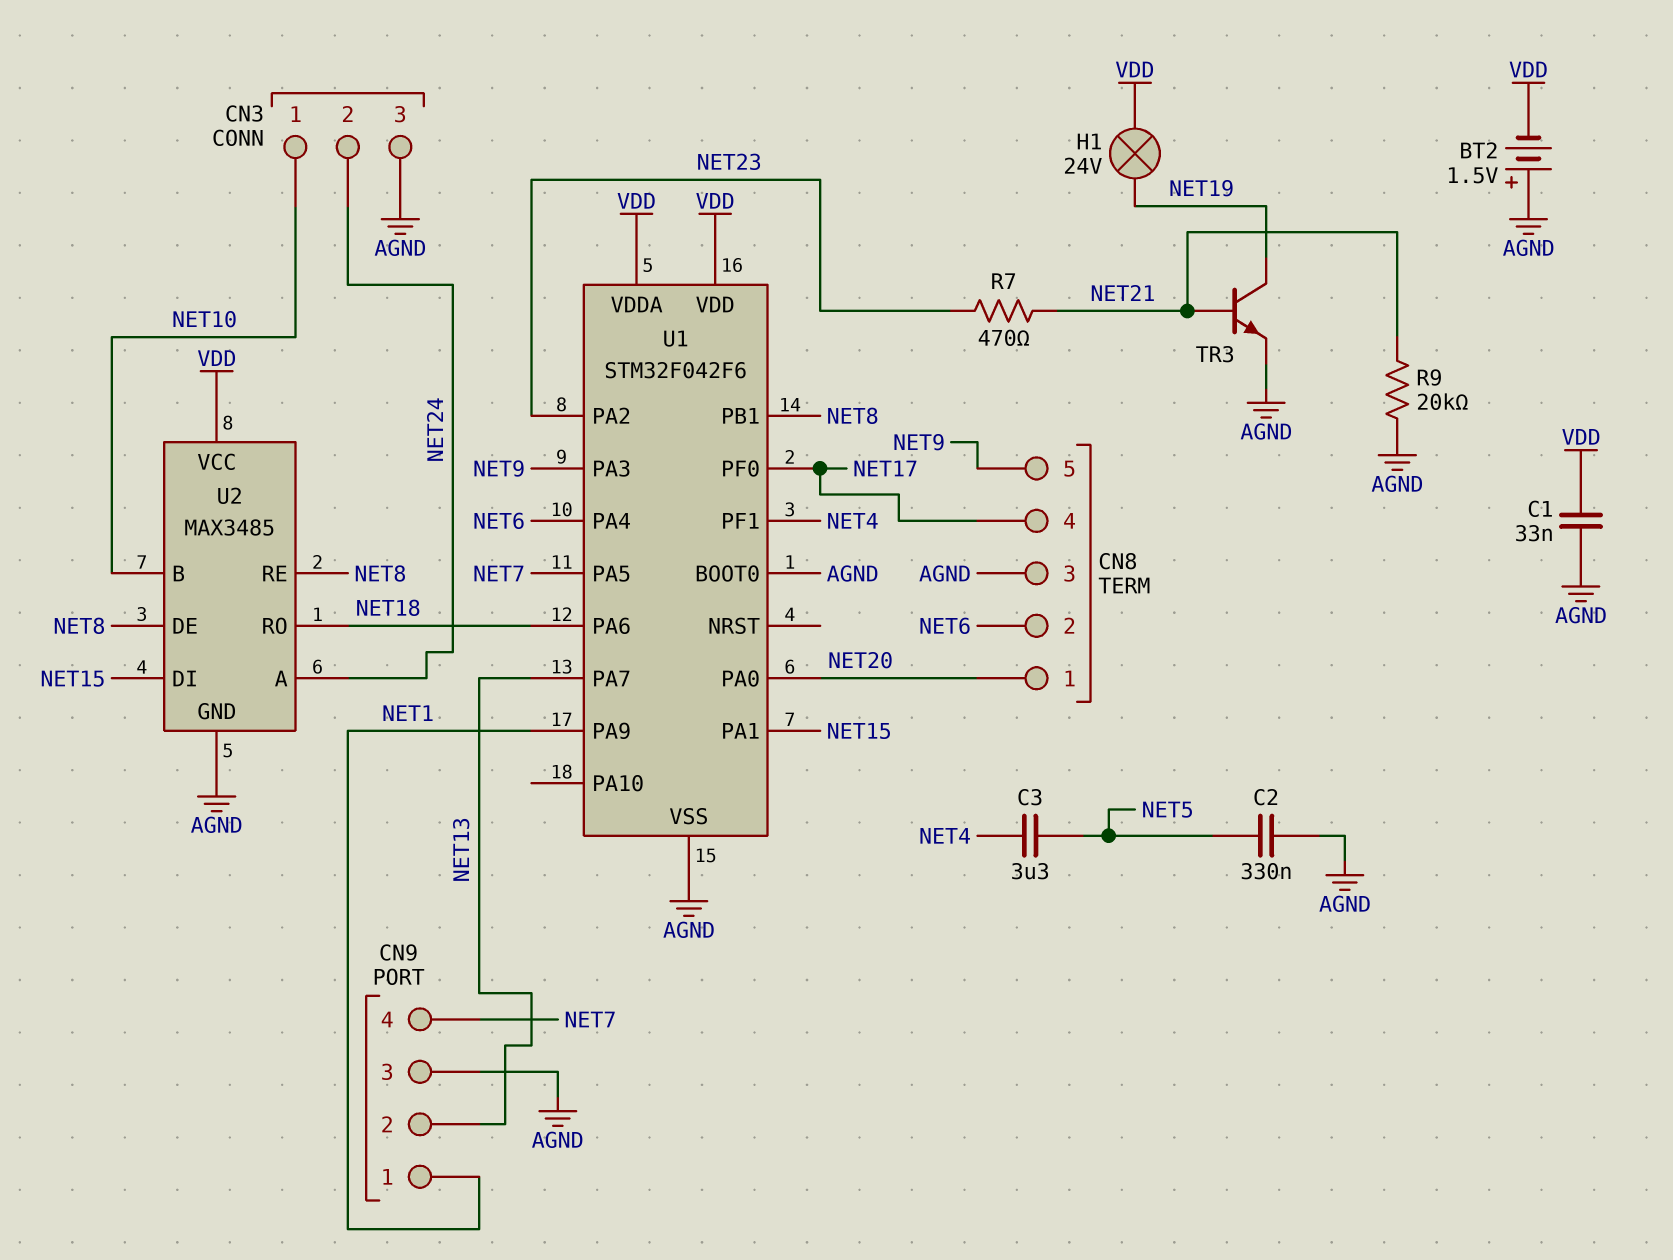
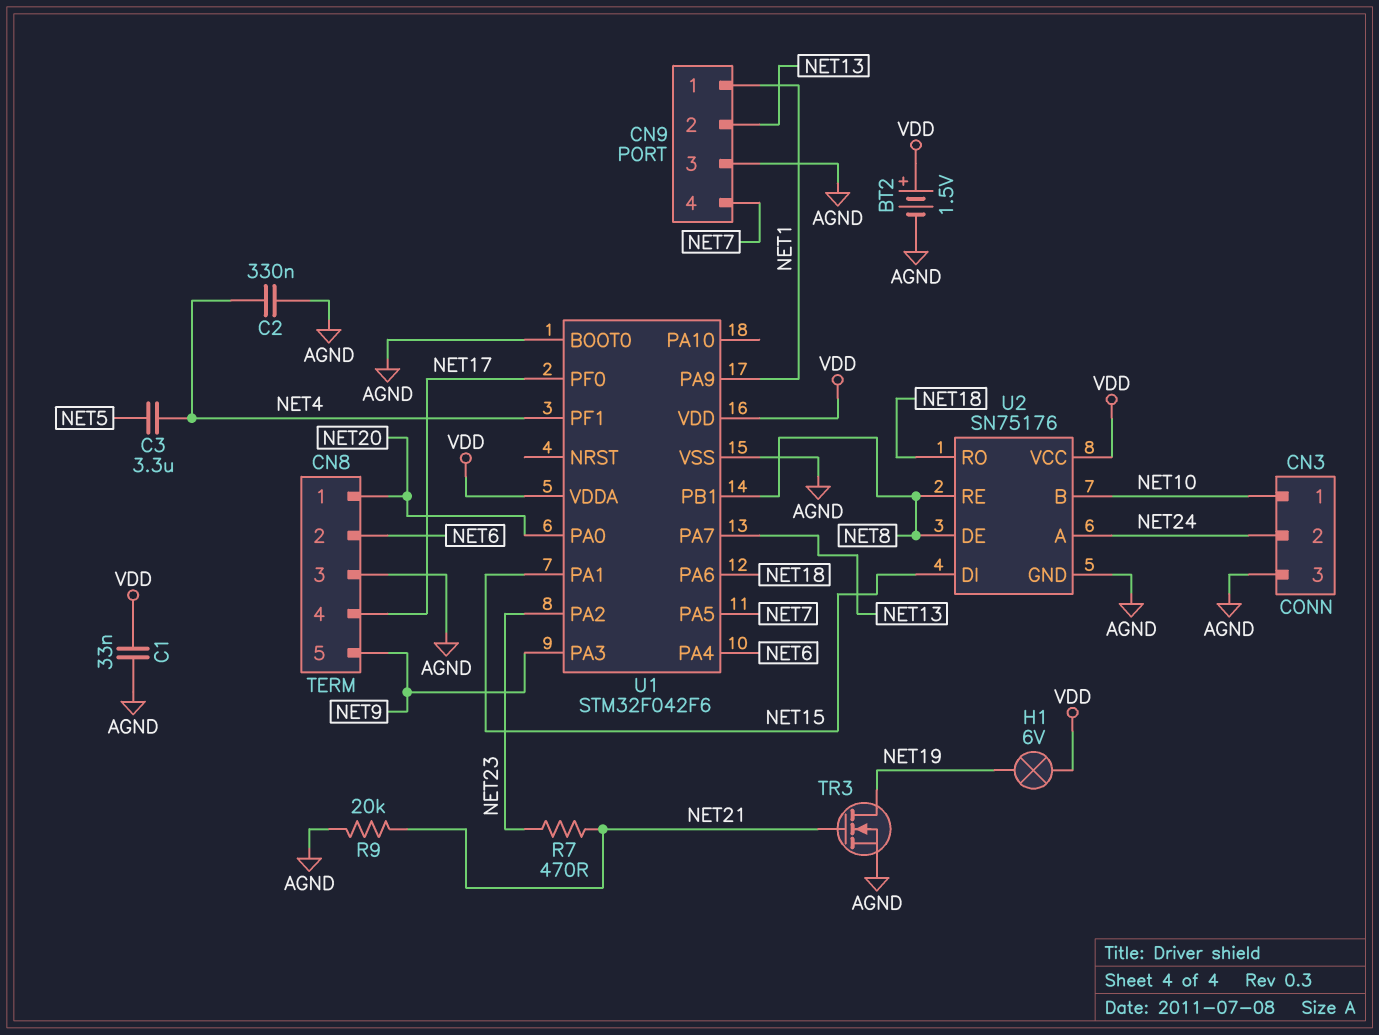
BT2: 1.5V (plus AGND, minus VDD) -> 1.5V (plus VDD, minus AGND)
C2: 330nF (AGND, NET5) -> 330nF (AGND, NET4)
H1: lamp 24V (NET19, VDD) -> lamp 6V (NET19, VDD)
TR3: NPN (B NET21, C NET19, E AGND) -> NMOS (G NET21, D NET19, S AGND)
U2: MAX3485 -> SN75176

